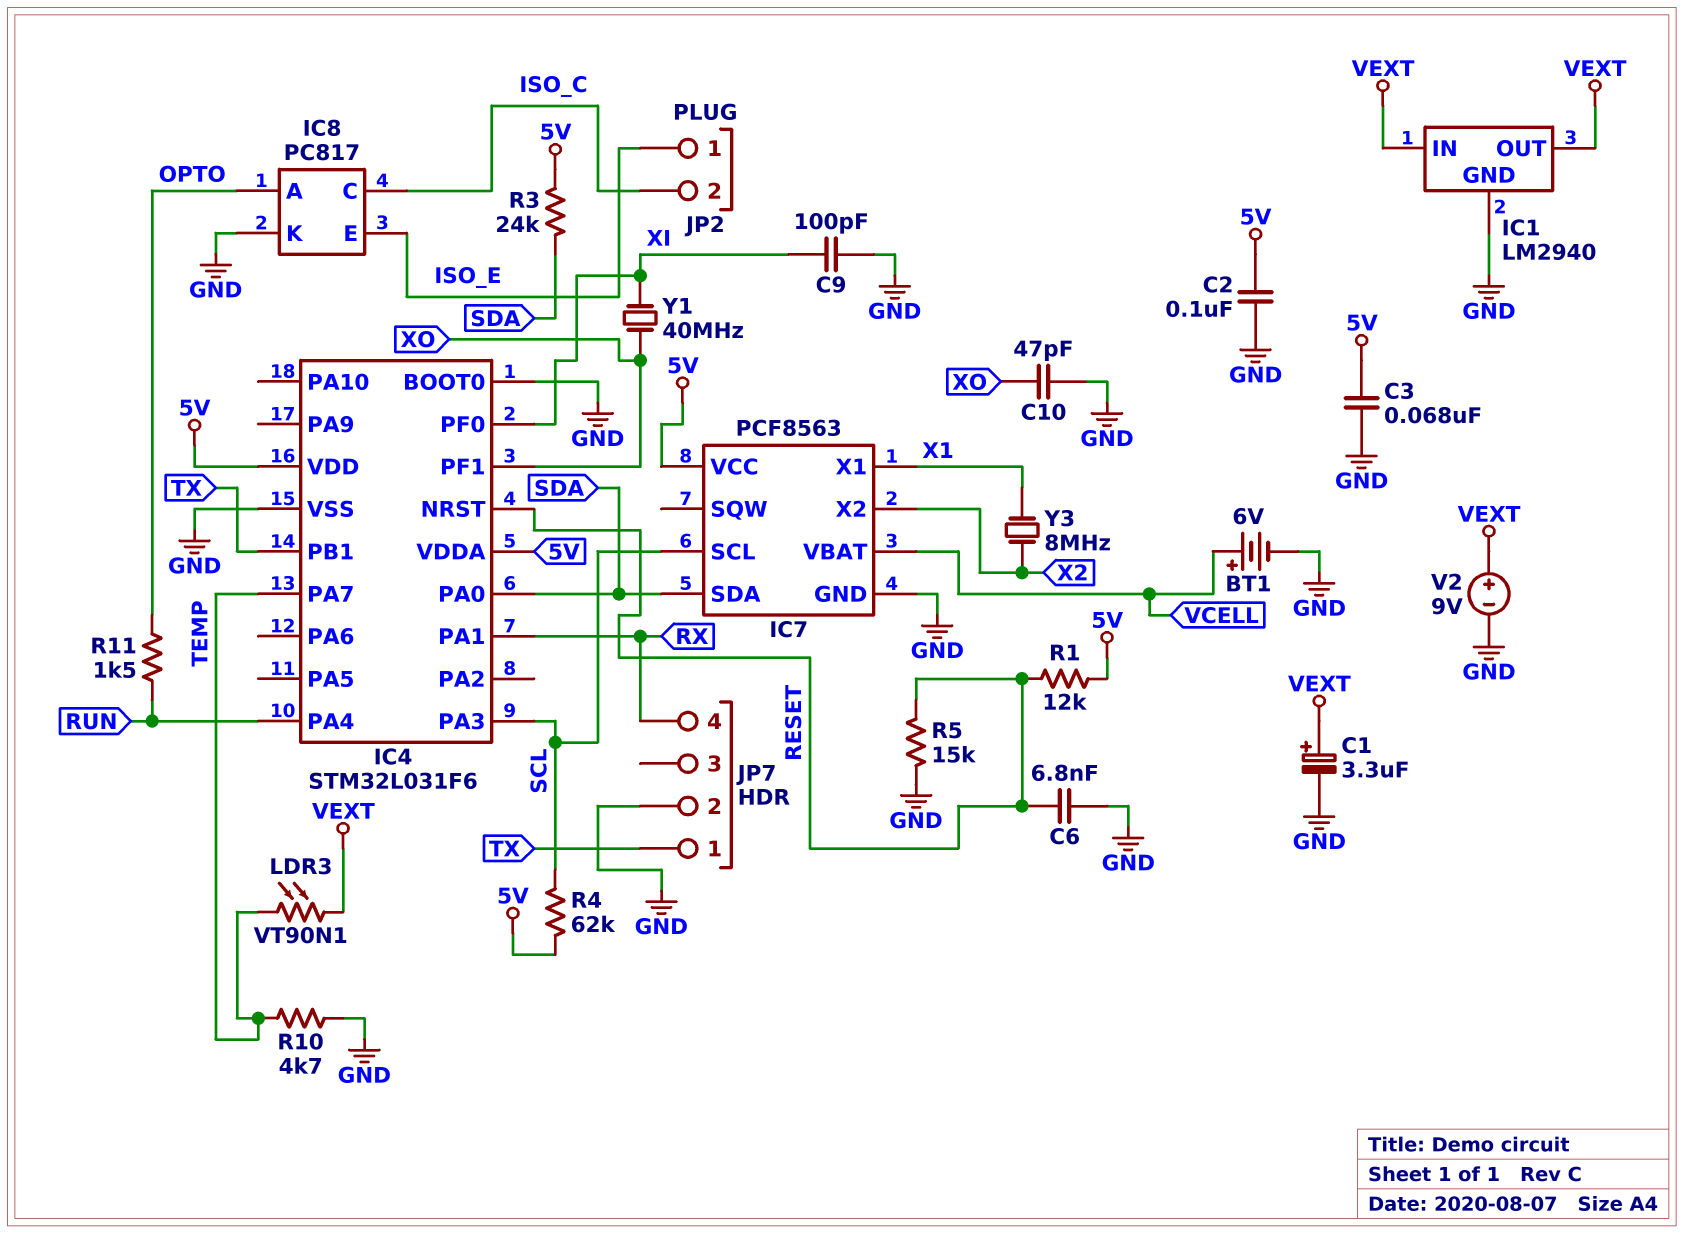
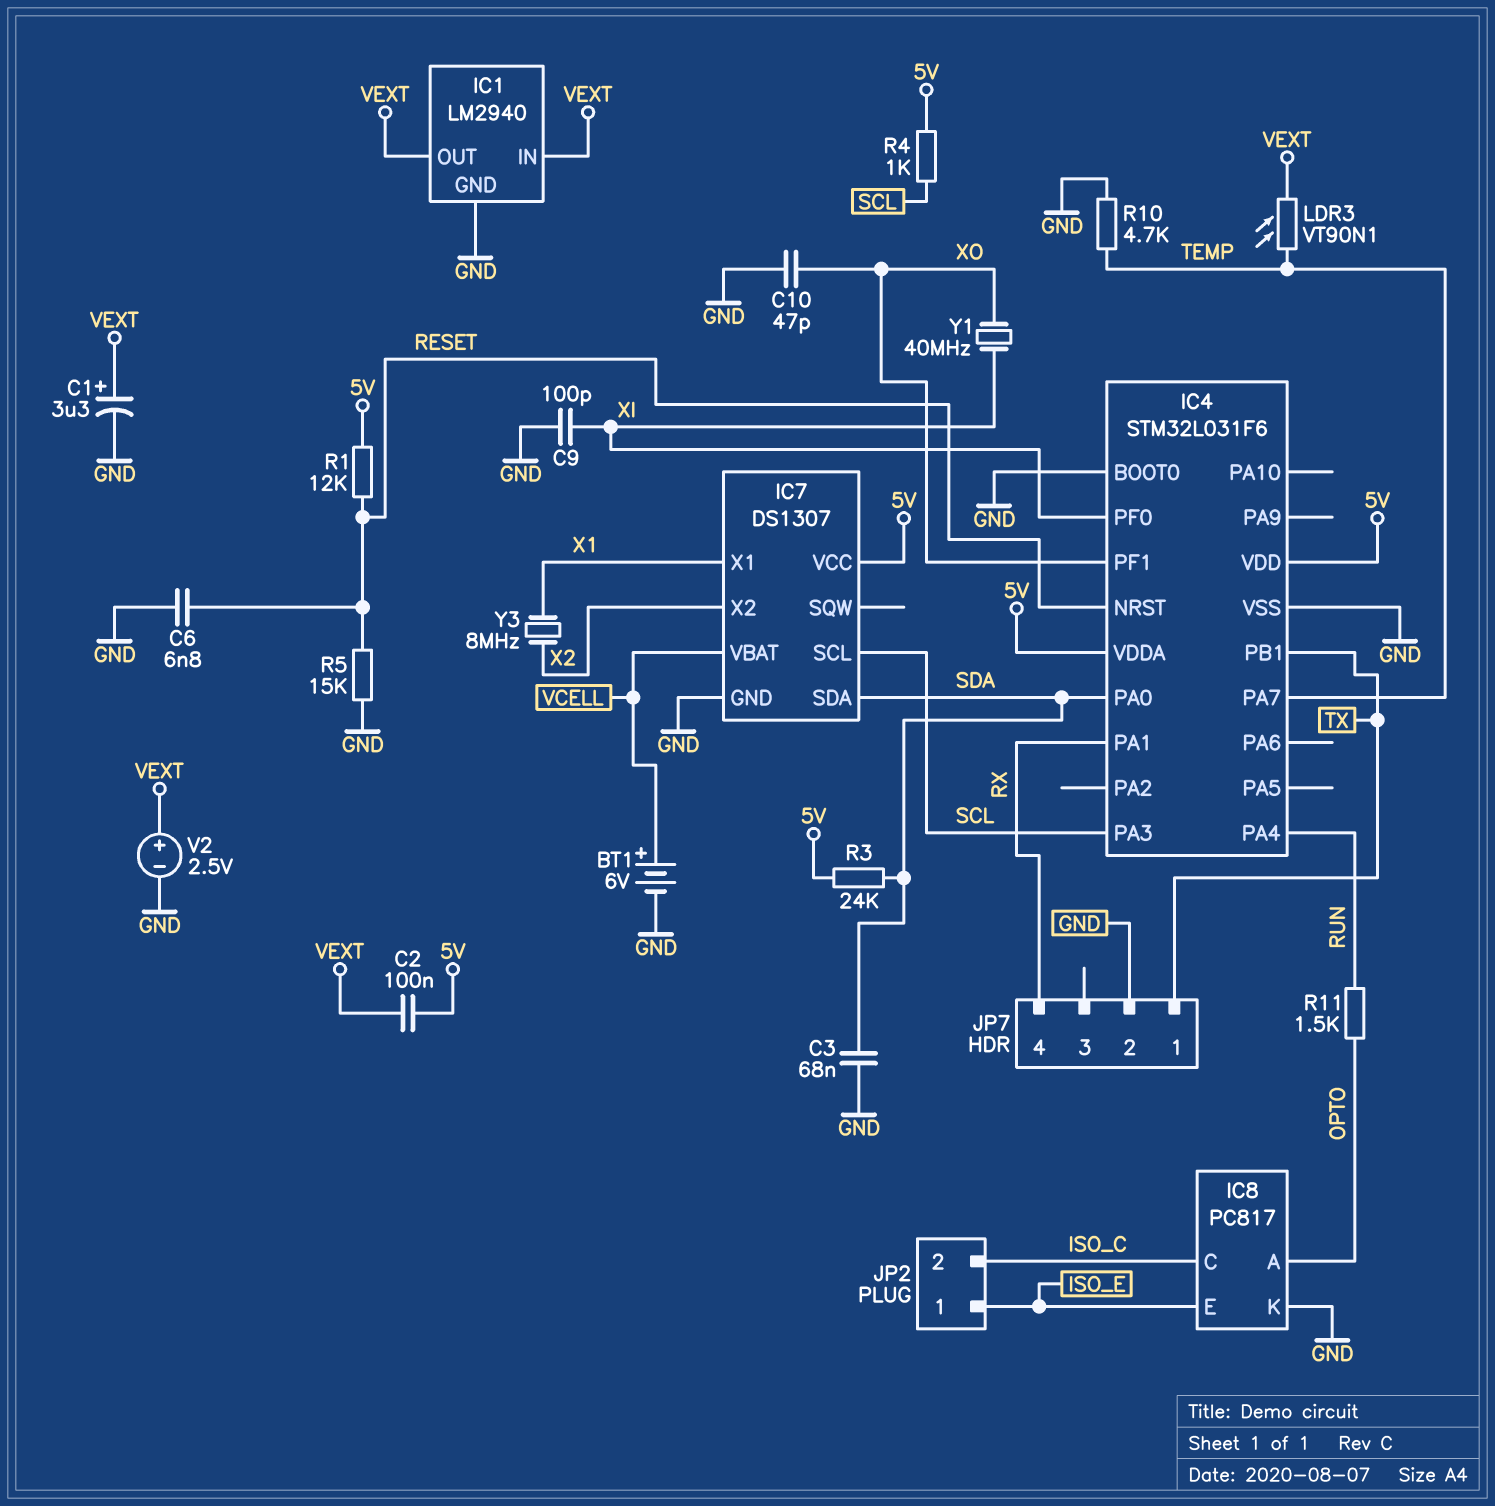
C2: 100nF (5V, GND) -> 100nF (5V, VEXT)
C3: 68nF (5V, GND) -> 68nF (GND, SDA)
IC7: PCF8563 -> DS1307
R4: 62k (5V, SCL) -> 1k (5V, SCL)
V2: 9V (plus VEXT, minus GND) -> 2.5V (plus VEXT, minus GND)

